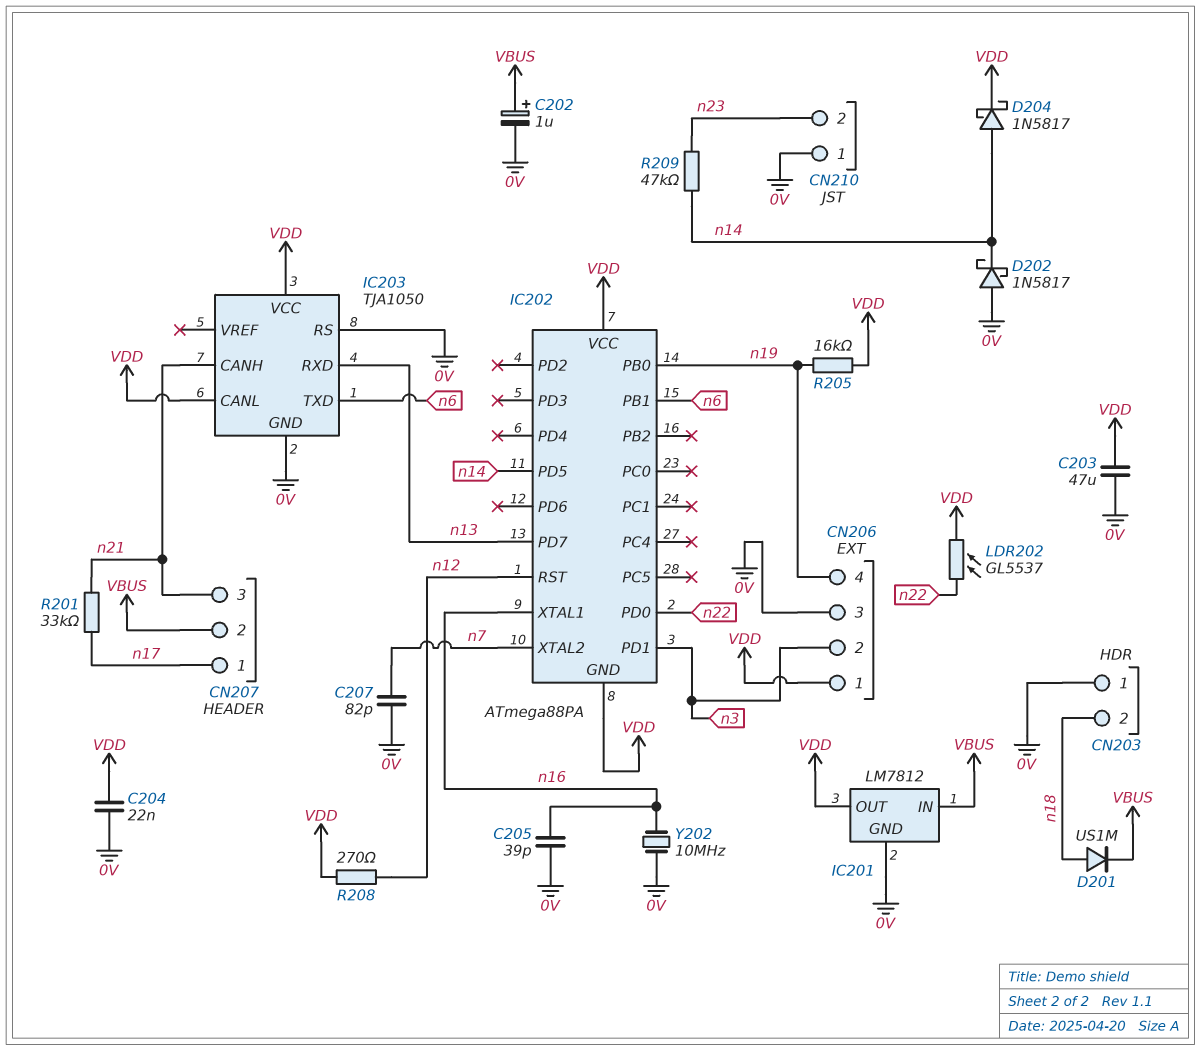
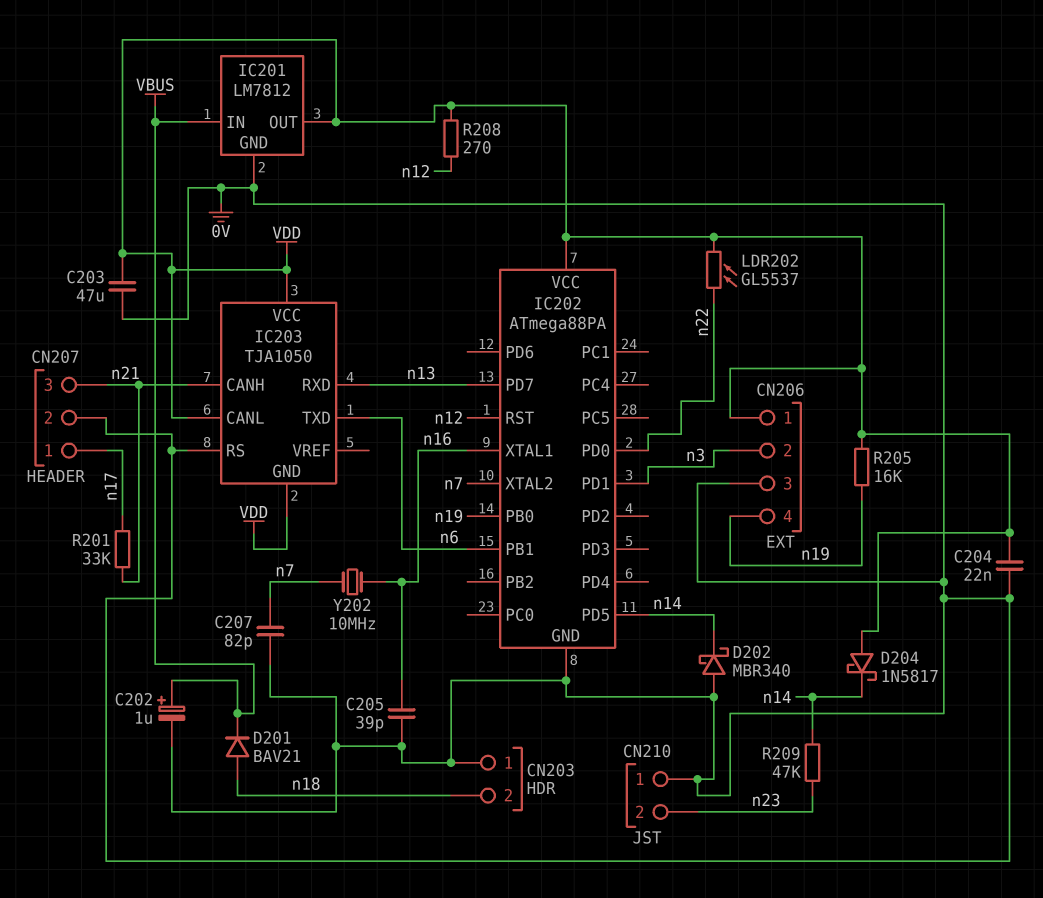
CN207 pin 2: VBUS -> 0V
D201: diode US1M (A n18, K VBUS) -> diode BAV21 (A n18, K VBUS)
D202: schottky 1N5817 (A 0V, K n14) -> schottky MBR340 (A 0V, K n14)
D204: schottky 1N5817 (A n14, K VDD) -> schottky 1N5817 (A VDD, K n14)
IC202 pin GND: VDD -> 0V
IC203 pin GND: 0V -> VDD
Y202: 10MHz (0V, n16) -> 10MHz (n7, n16)

